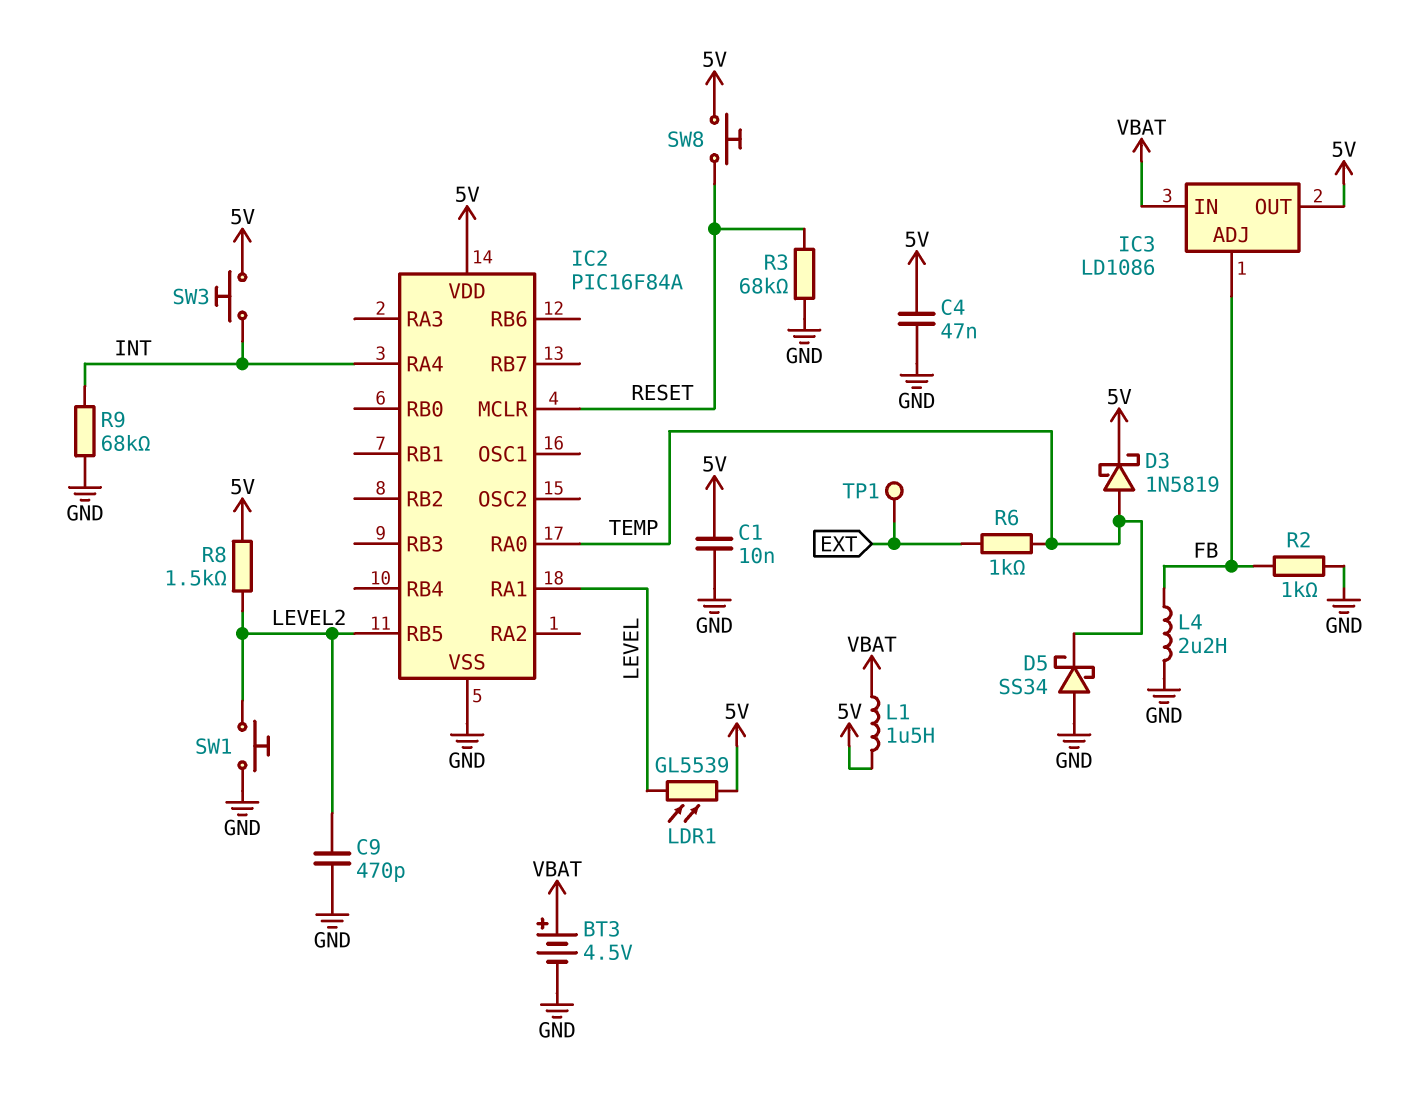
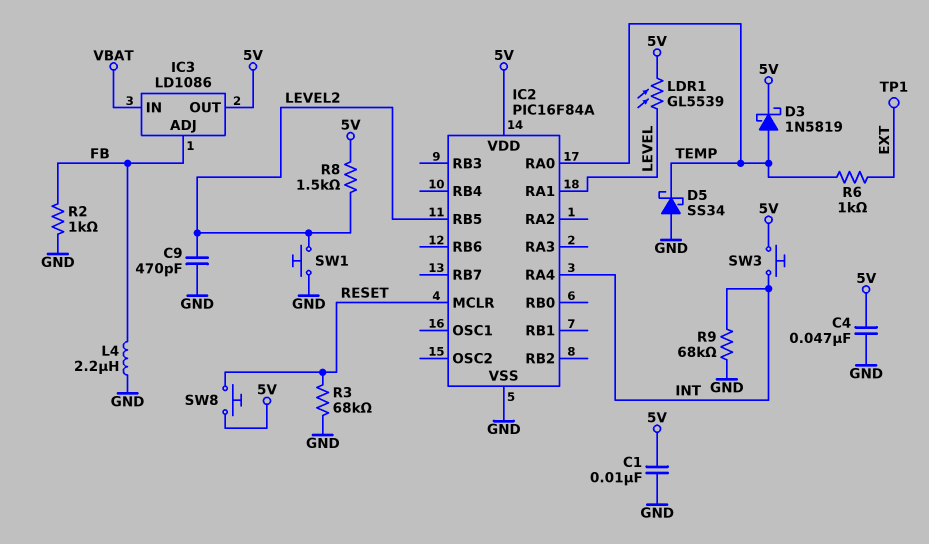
BT3: 4.5V (plus VBAT, minus GND) -> none
L1: 1.5uH (5V, VBAT) -> none

